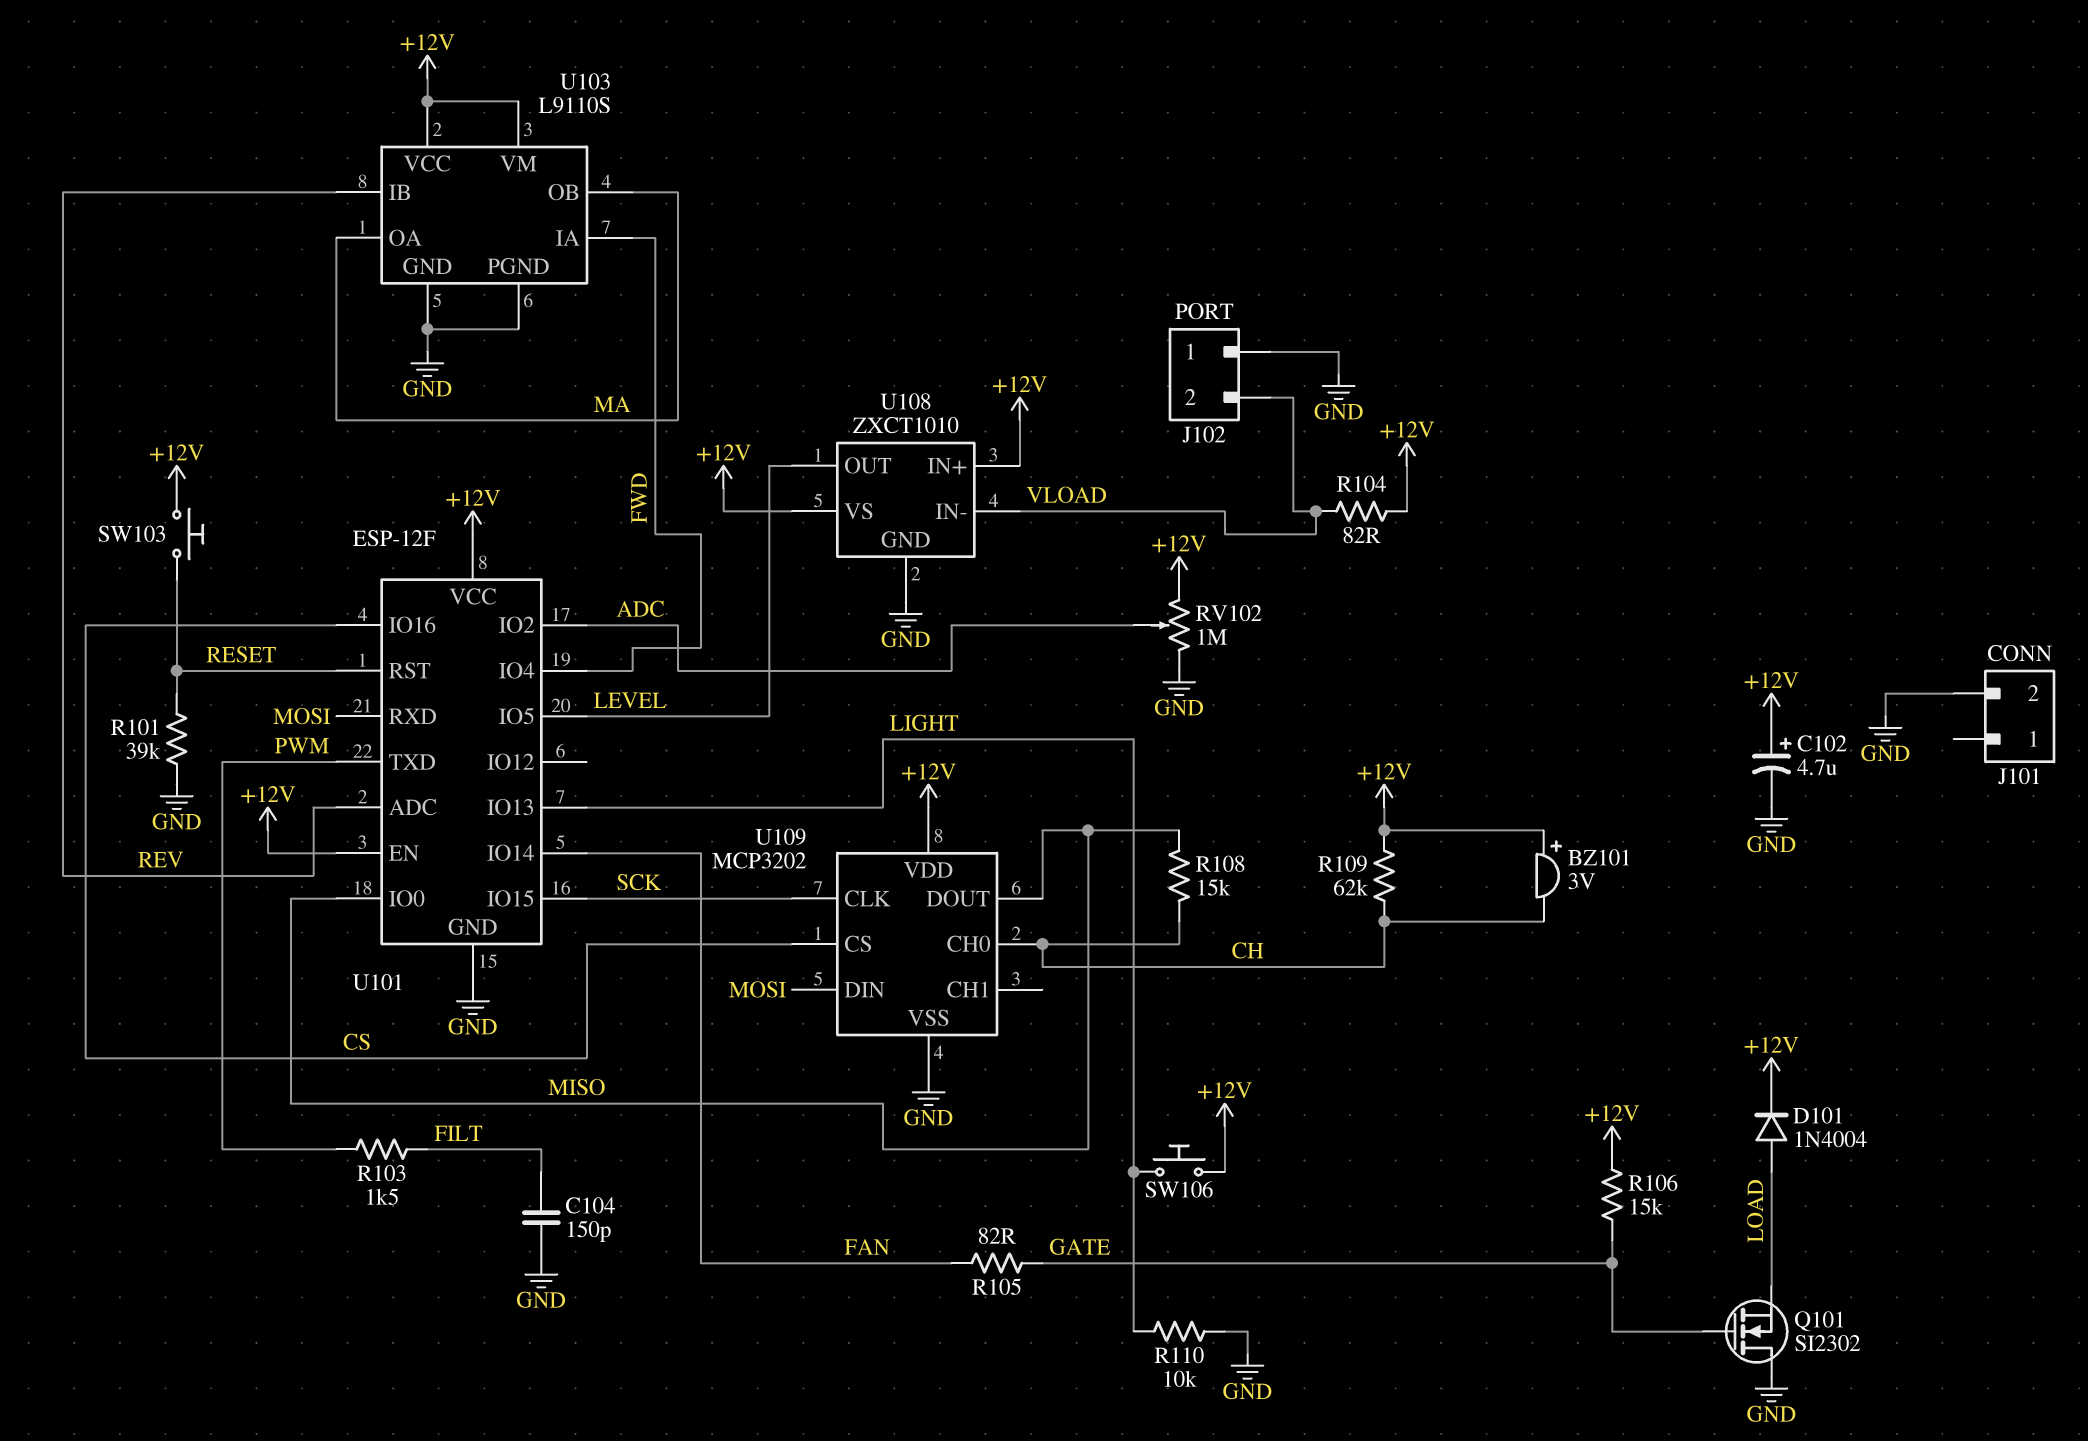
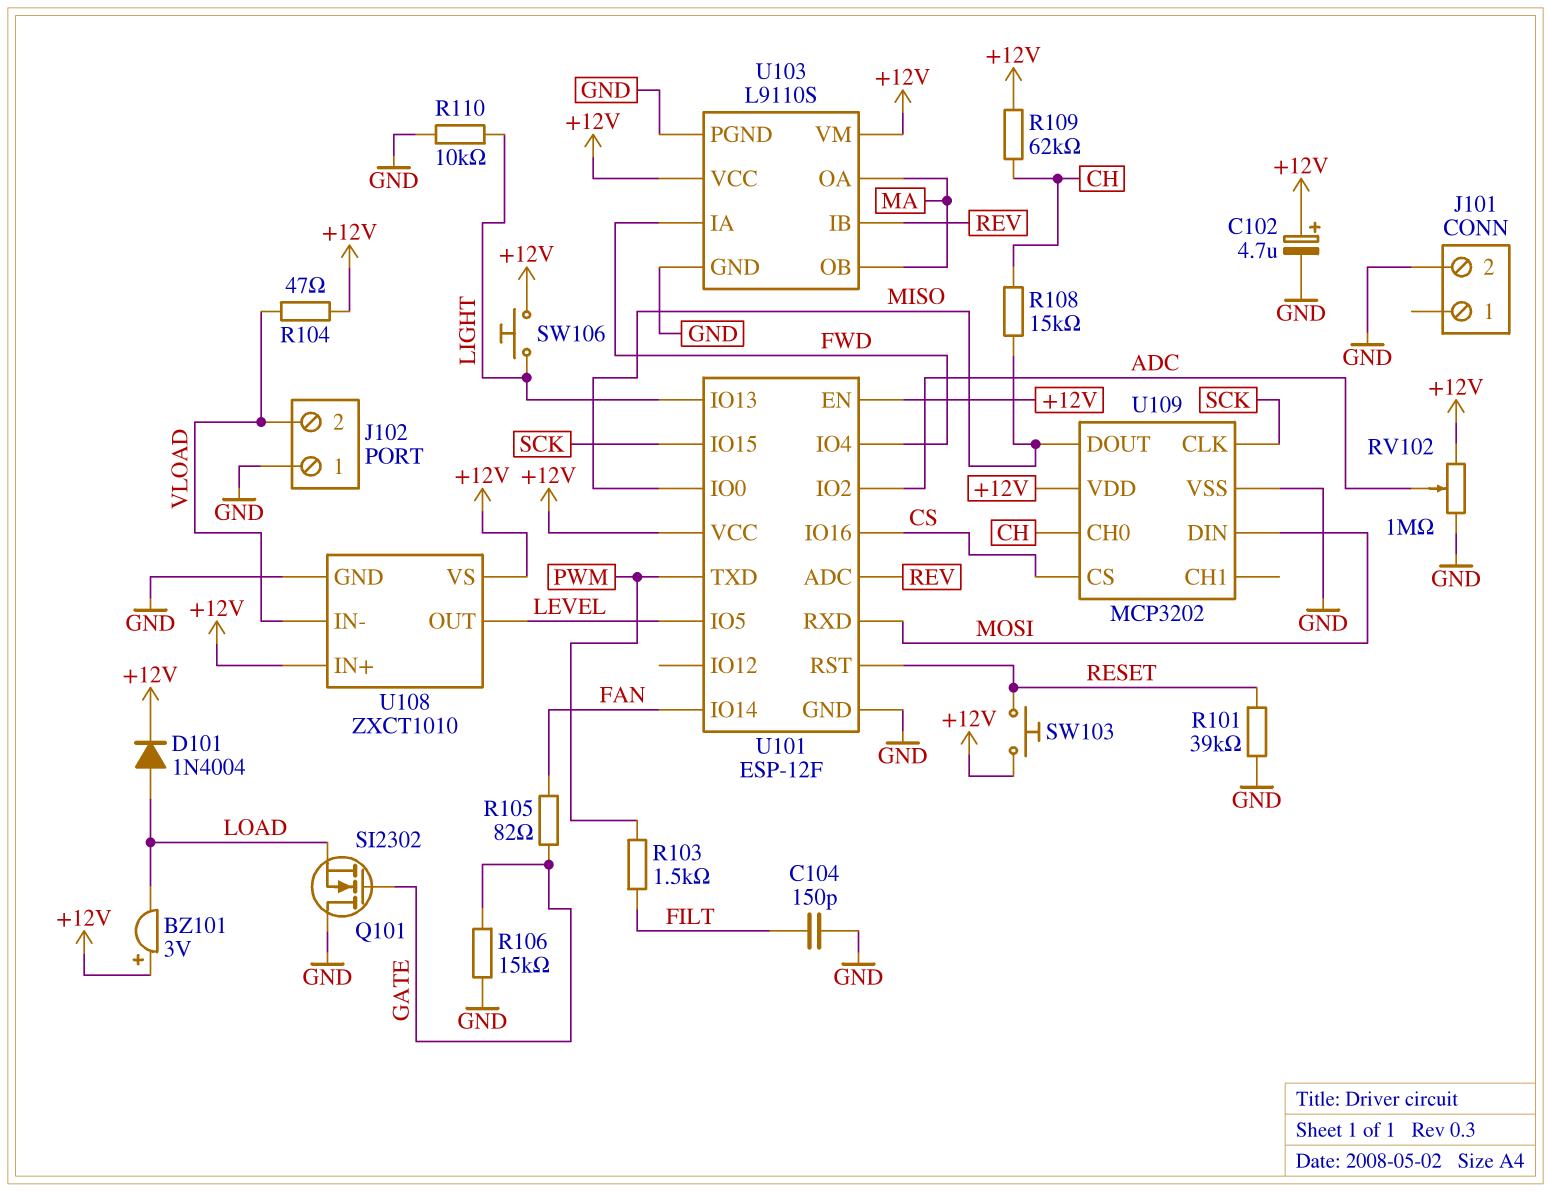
BZ101: buzzer 3V (plus +12V, minus CH) -> buzzer 3V (plus +12V, minus LOAD)
R104: 82 (+12V, VLOAD) -> 47 (+12V, VLOAD)
R106: 15k (+12V, GATE) -> 15k (GATE, GND)

